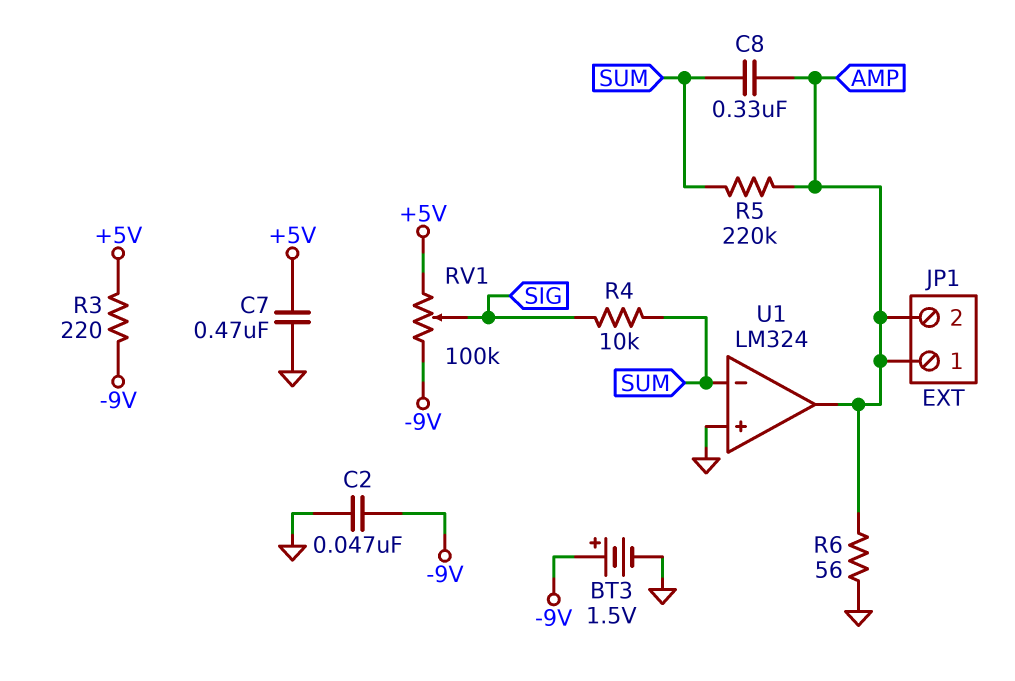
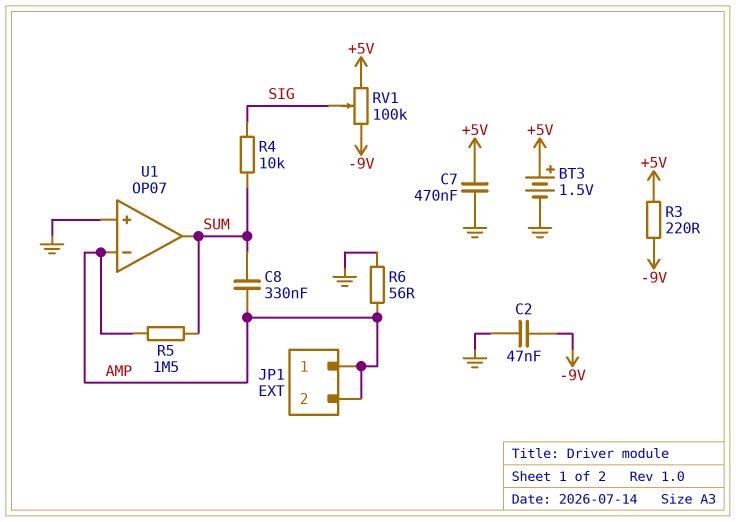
BT3: 1.5V (plus -9V, minus GND) -> 1.5V (plus +5V, minus GND)
R5: 220k (AMP, SUM) -> 1.5M (AMP, SUM)
U1: LM324 -> OP07
U1 pin in-: SUM -> AMP
U1 pin out: AMP -> SUM

